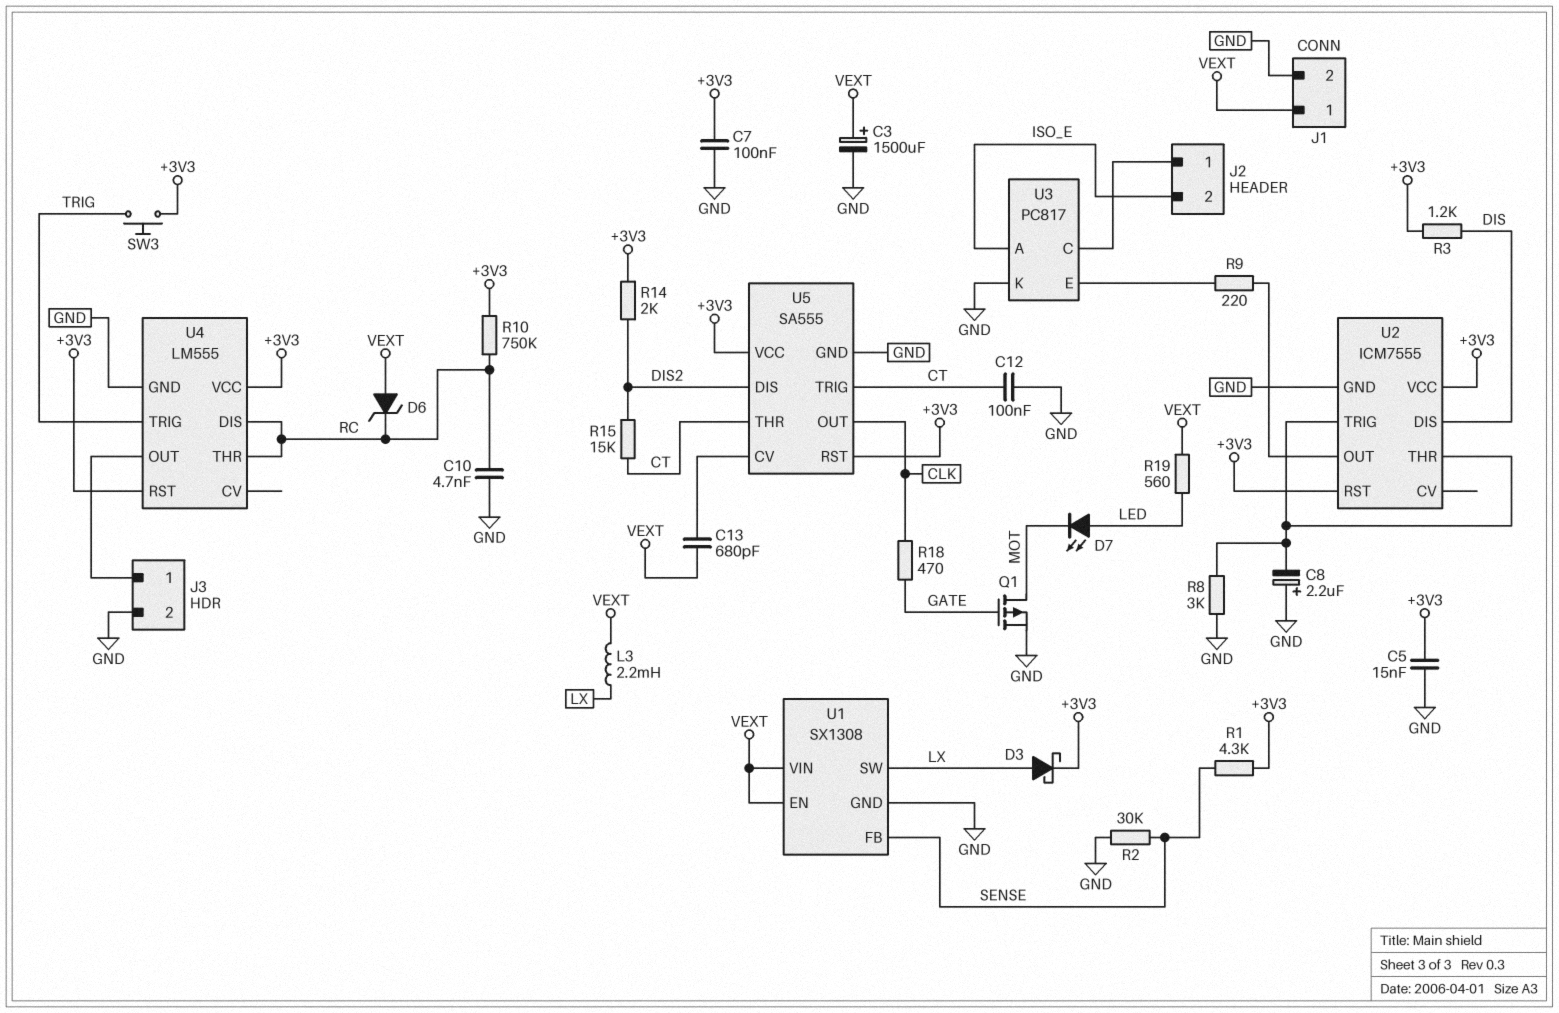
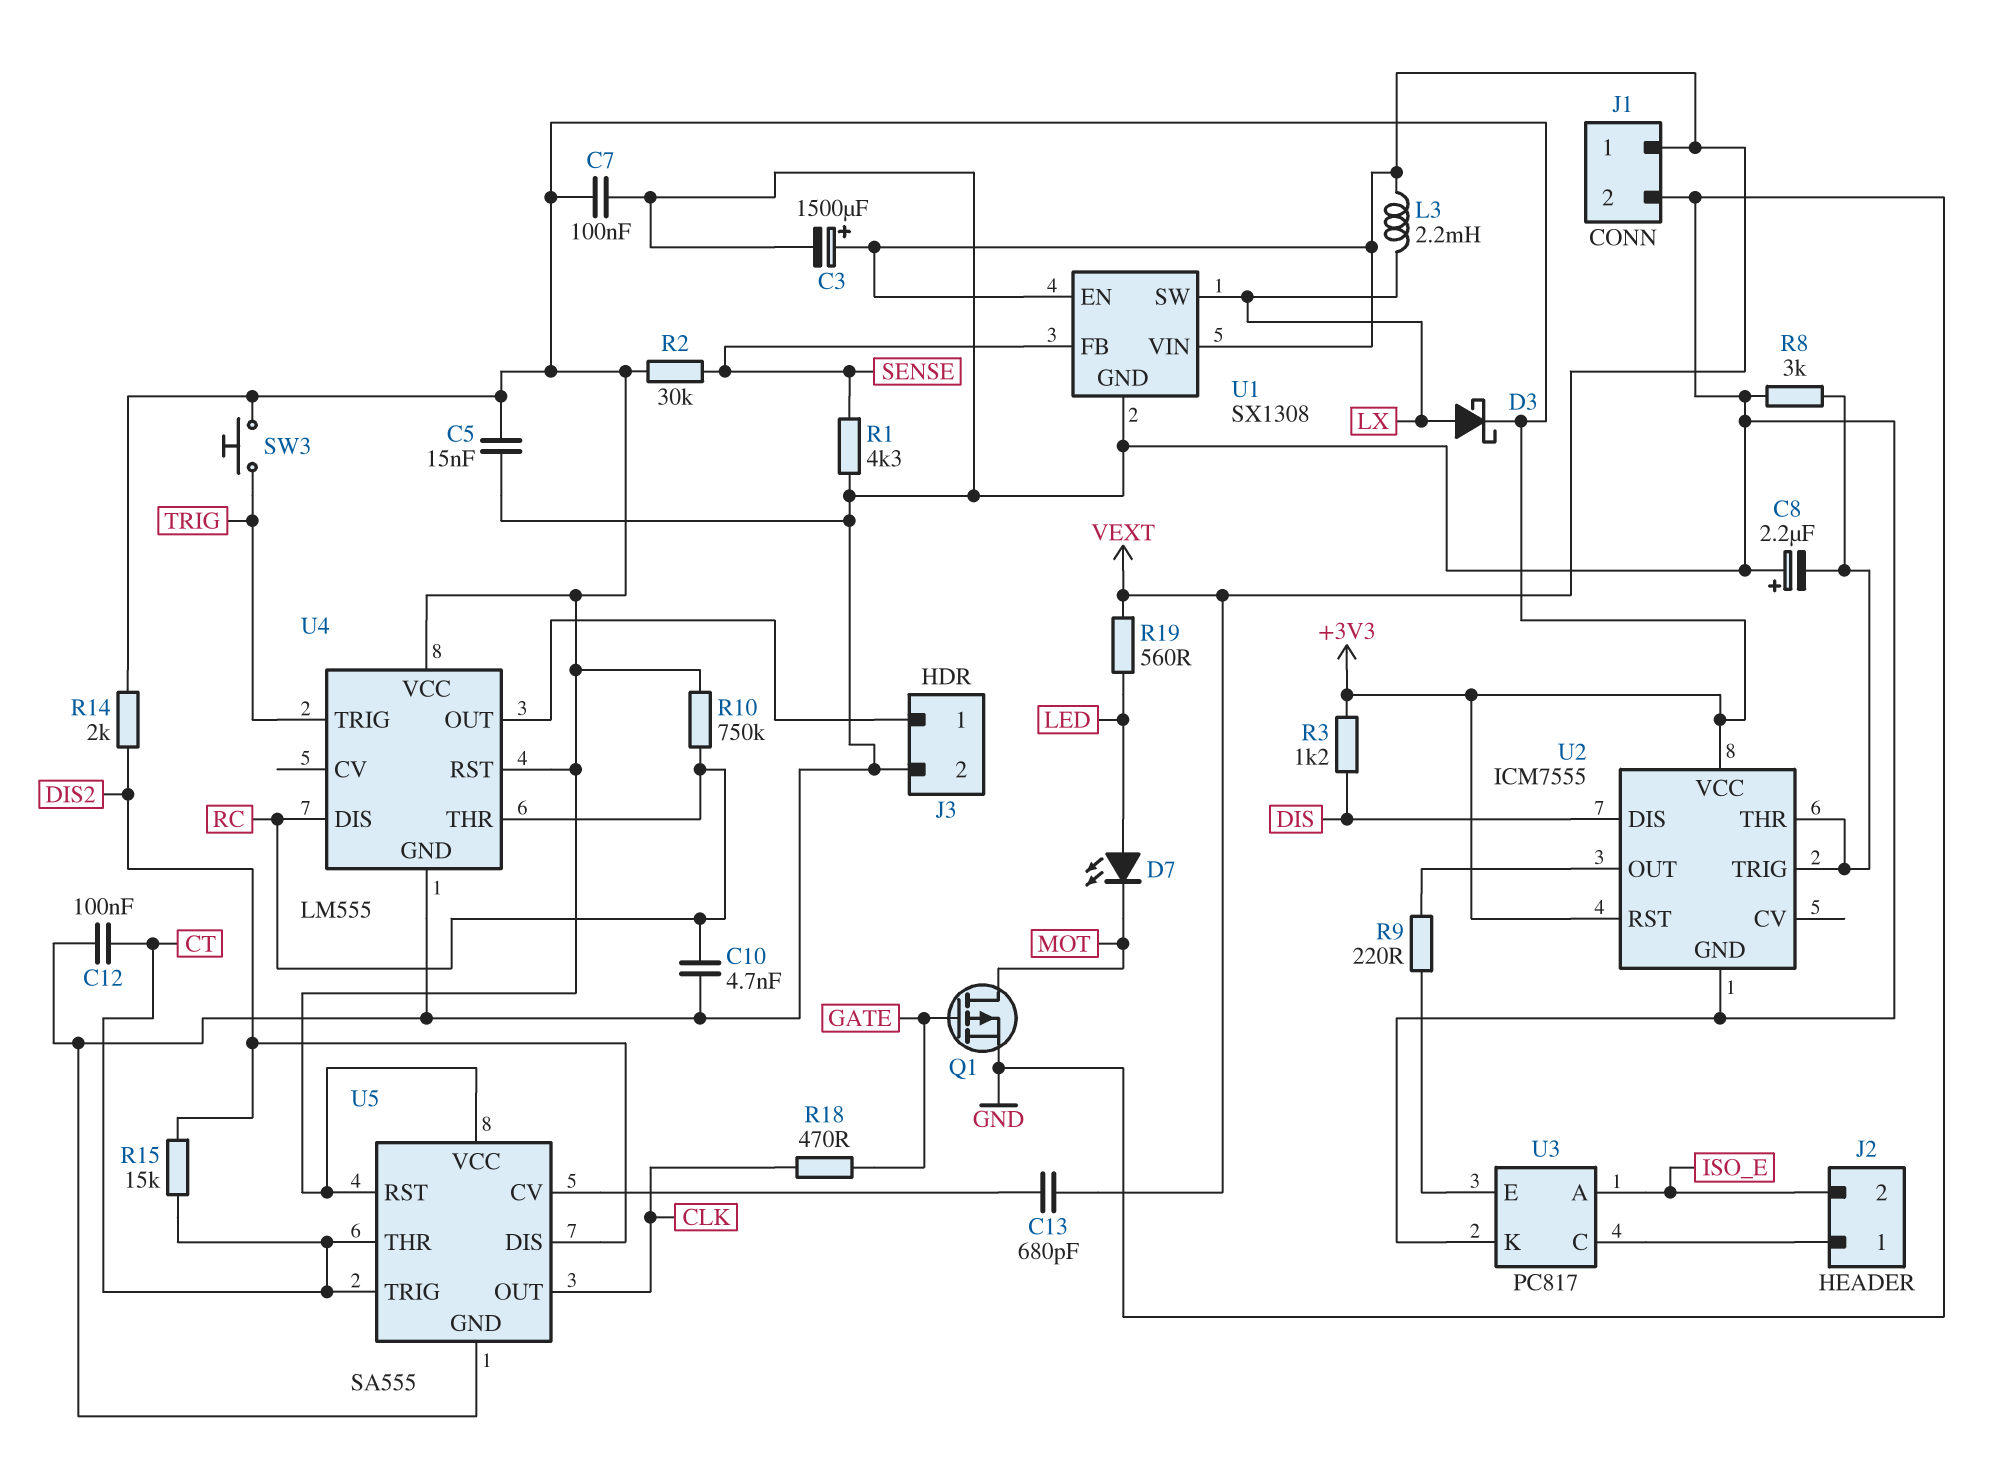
D6: zener (A VEXT, K RC) -> none
R1: 4.3k (+3V3, SENSE) -> 4.3k (GND, SENSE)
R2: 30k (GND, SENSE) -> 30k (+3V3, SENSE)

